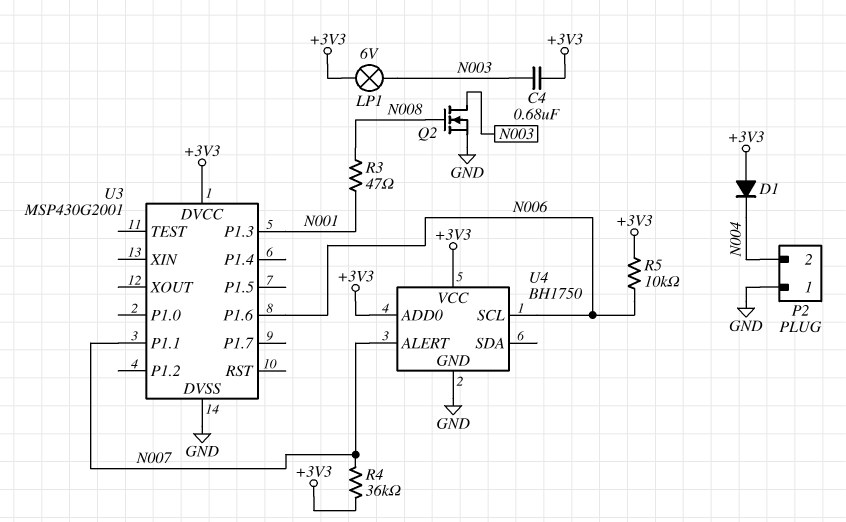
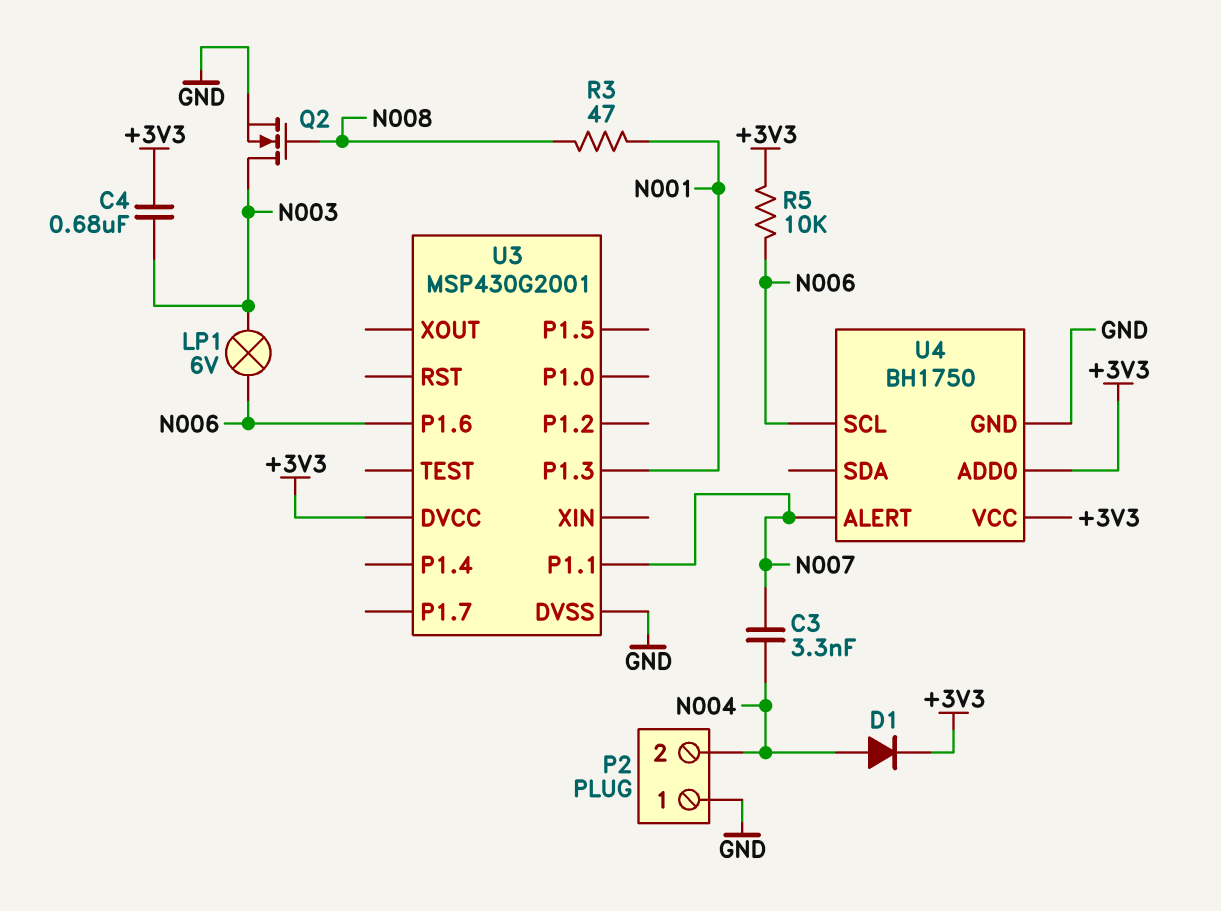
C3: none -> 3.3nF (N004, N007)
D1: diode (A +3V3, K N004) -> diode (A N004, K +3V3)
LP1: lamp 6V (+3V3, N003) -> lamp 6V (N003, N006)
R4: 36k (+3V3, N007) -> none

